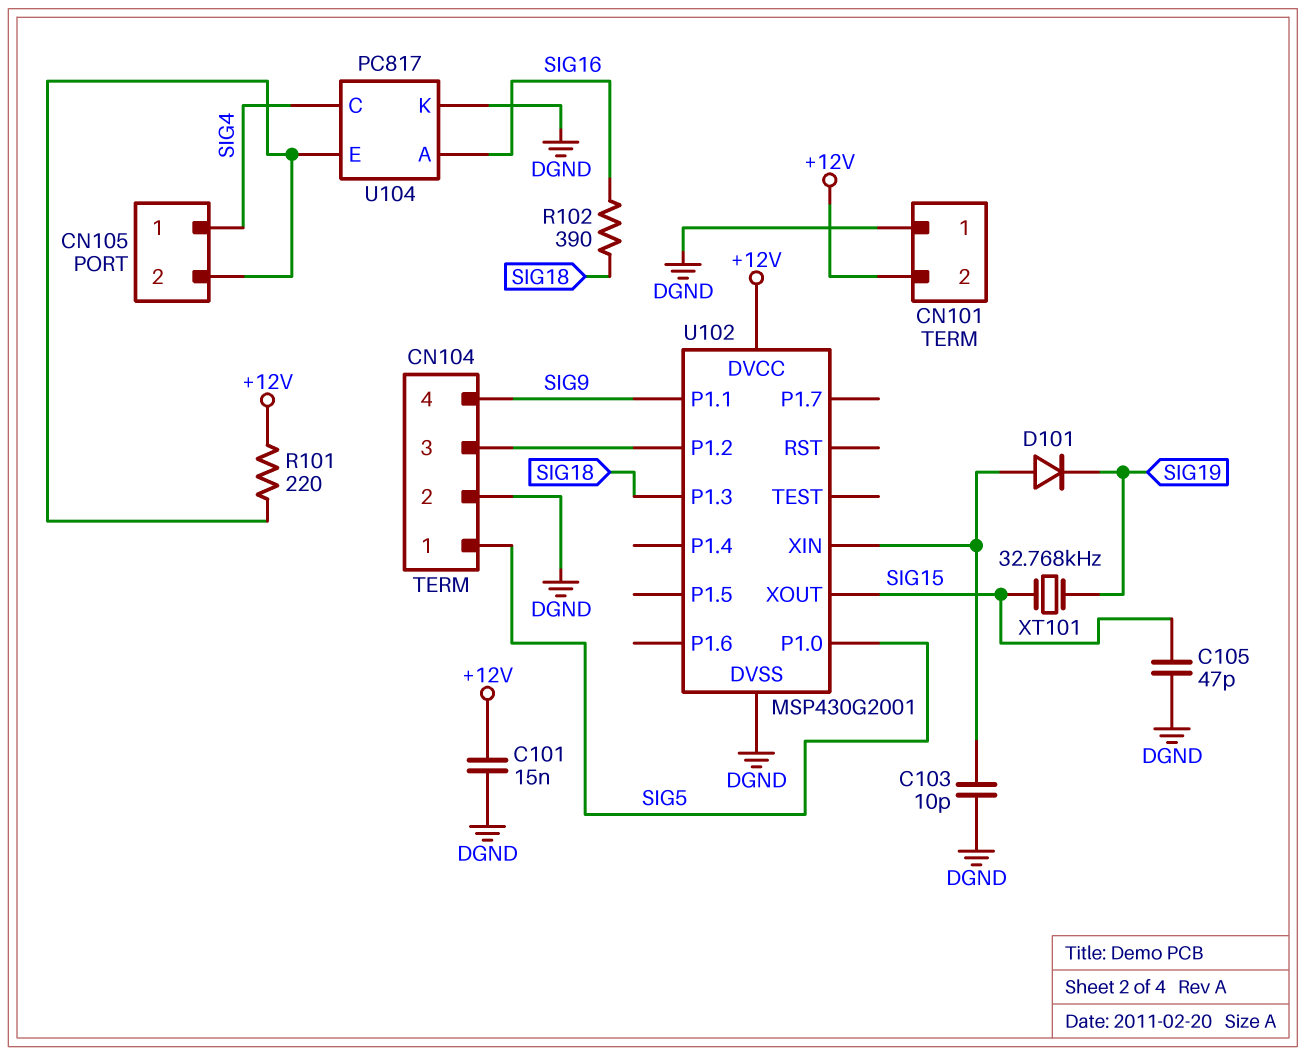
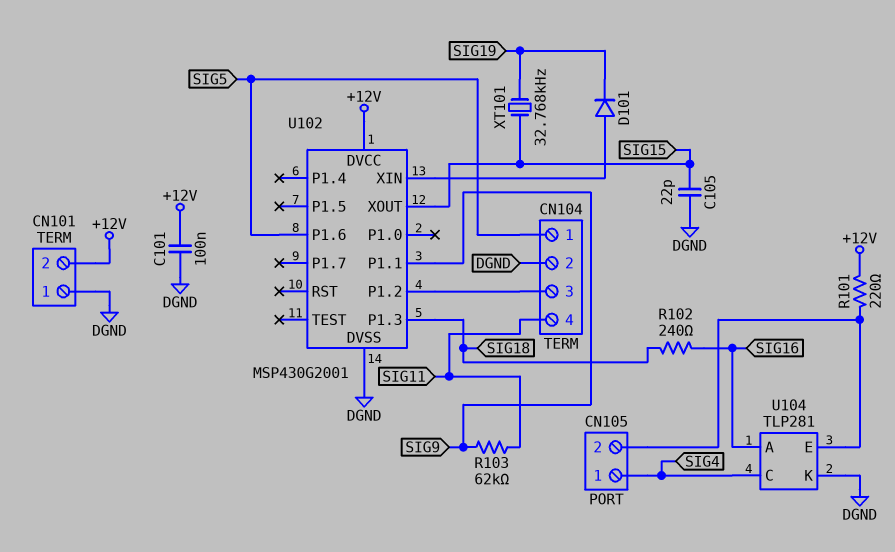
C101: 15nF (+12V, DGND) -> 100nF (+12V, DGND)
C103: 10pF (DGND, U102/XIN) -> none
C105: 47pF (DGND, SIG15) -> 22pF (DGND, SIG15)
CN104 pin 4: SIG9 -> SIG11
R102: 390 (SIG16, SIG18) -> 240 (SIG16, SIG18)
R103: none -> 62k (SIG9, SIG11)
U102 pin P1.0: SIG5 -> none
U102 pin P1.6: none -> SIG5
U104: PC817 -> TLP281

